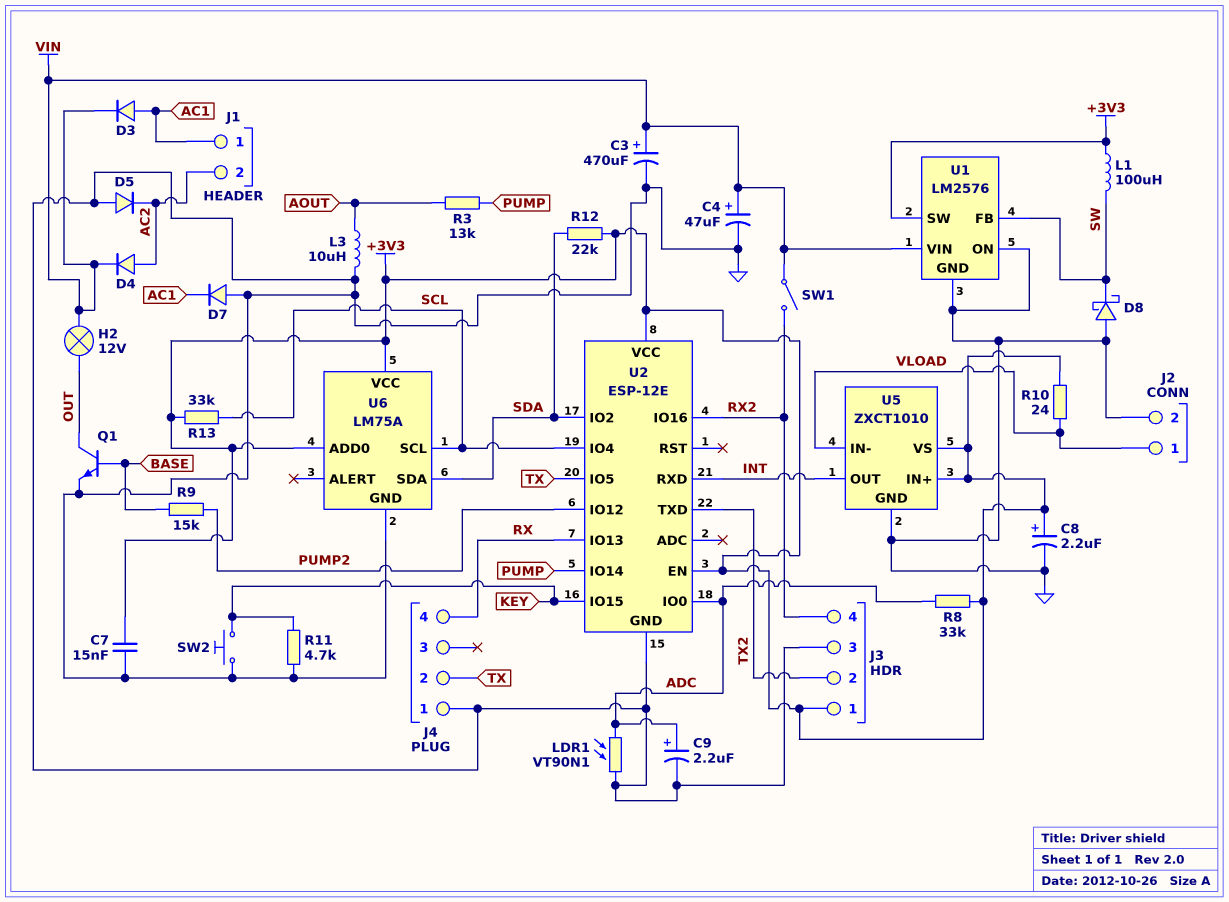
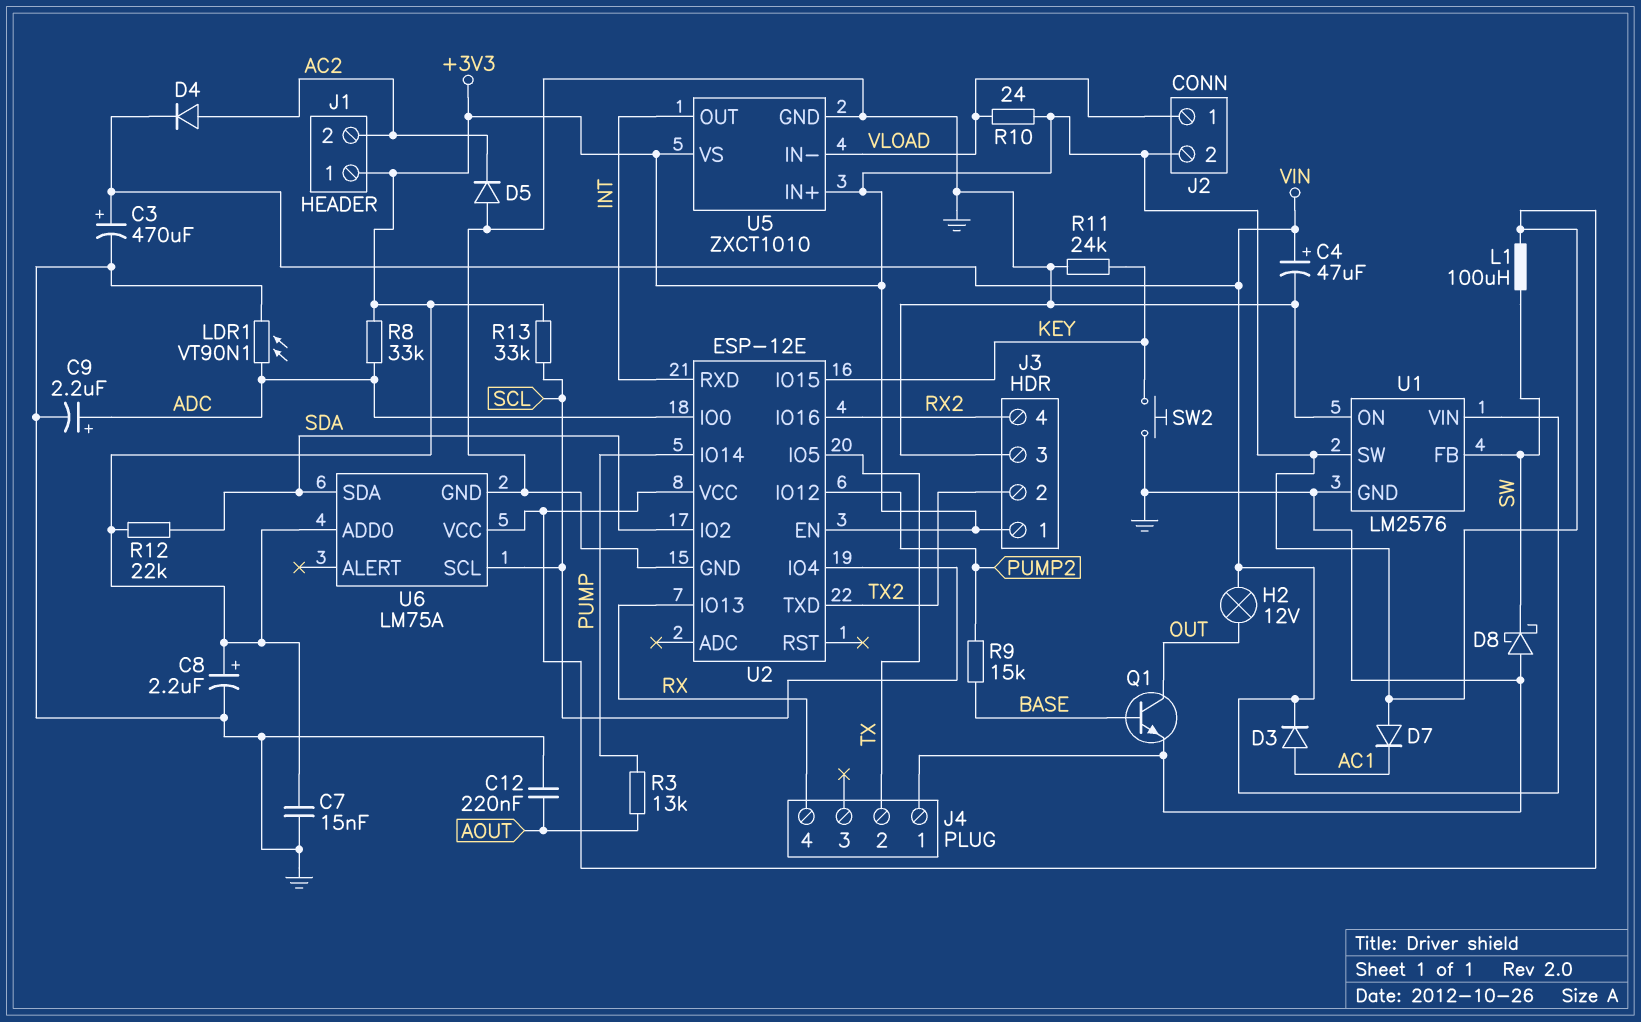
C12: none -> 220nF (AOUT, GND)
D7: diode (A GND, K AC1) -> diode (A +3V3, K AC1)
J1 pin 1: AC1 -> +3V3
J2 pin 2: GND -> +3V3
L3: 10uH (AOUT, GND) -> none
R11: 4.7k (GND, KEY) -> 24k (GND, KEY)
SW1: switch (RX2, VIN) -> none

